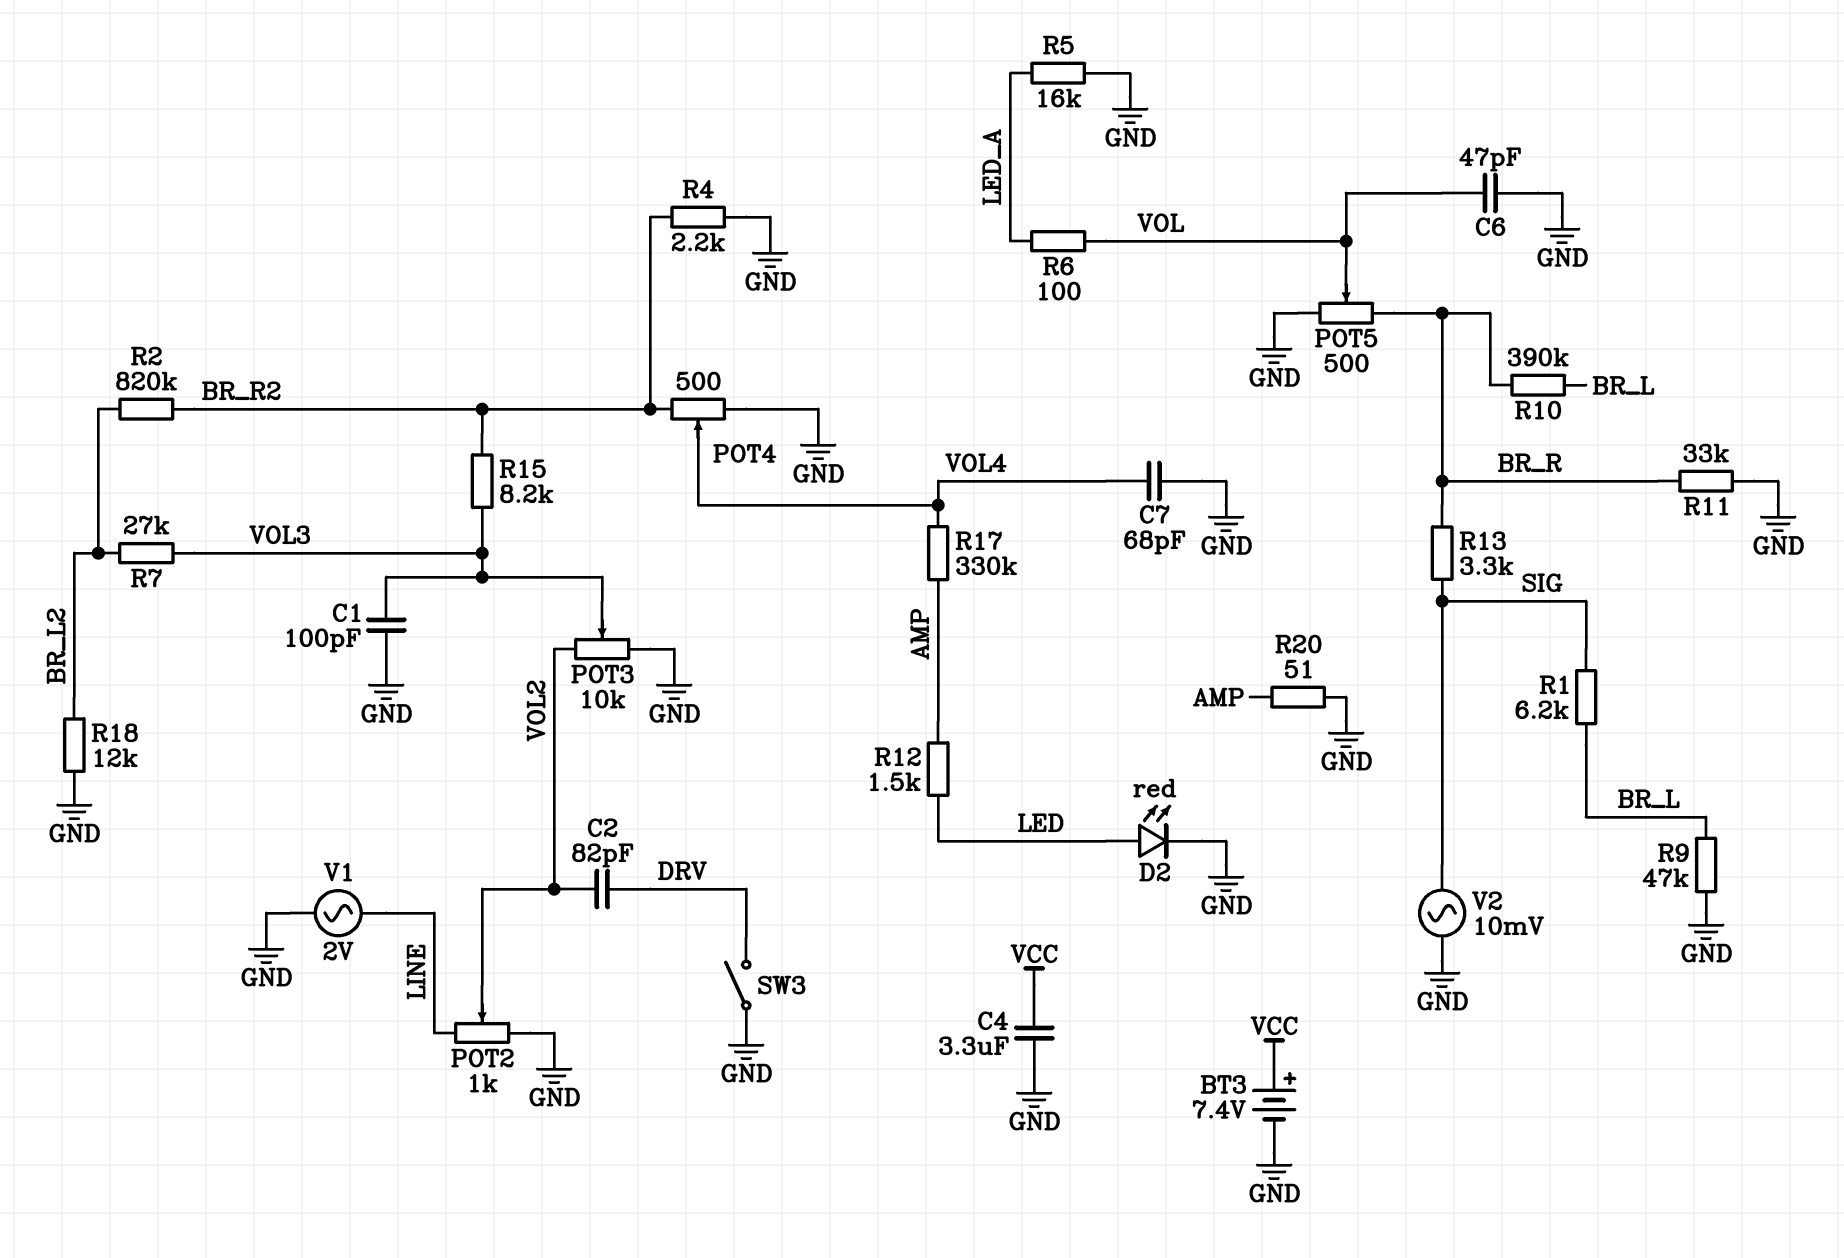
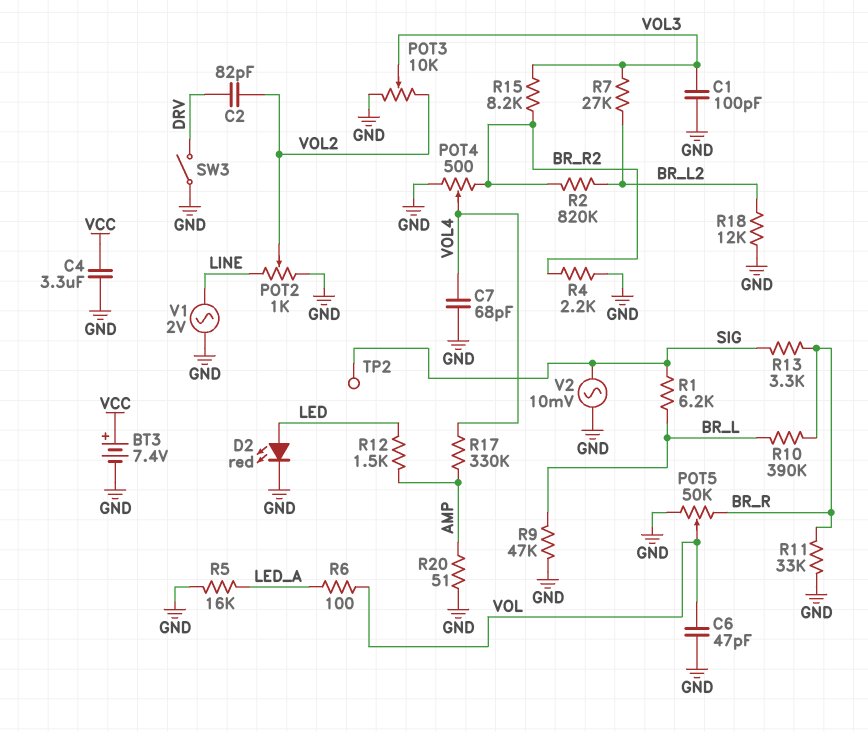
POT5: 500 (BR_R, GND, wiper VOL) -> 50k (BR_R, GND, wiper VOL)
TP2: none -> test point (SIG)

